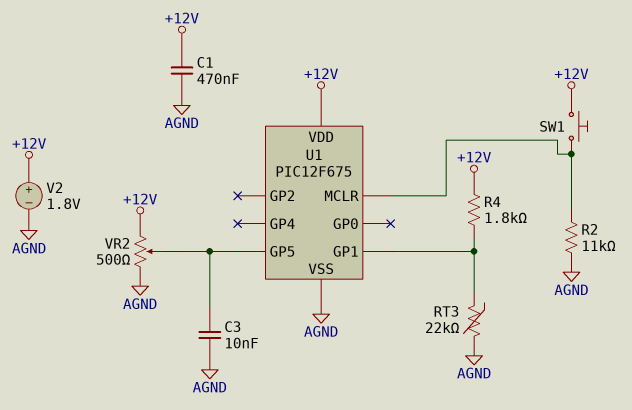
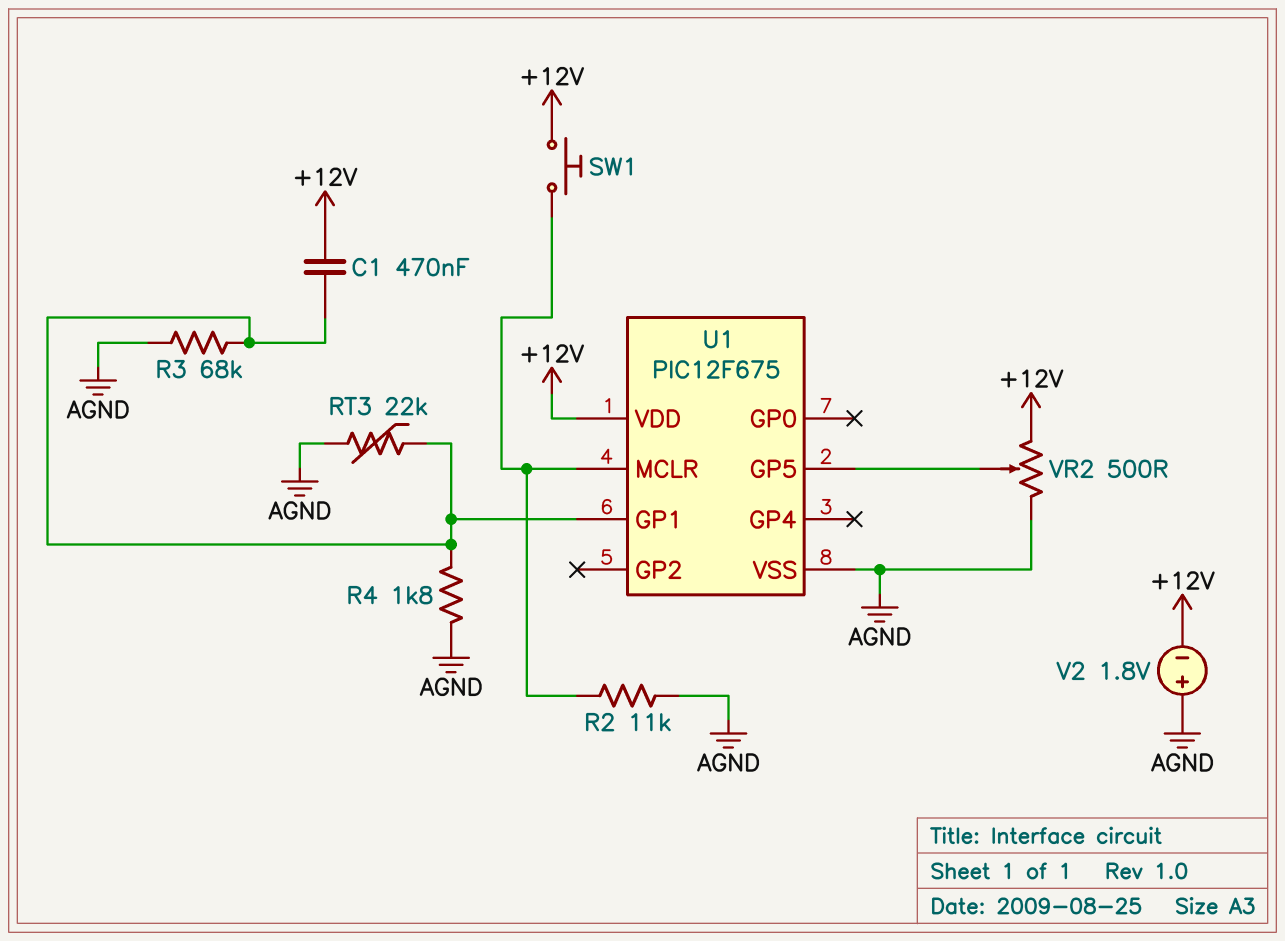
C1: 470nF (+12V, AGND) -> 470nF (+12V, U1/GP1)
C3: 10nF (AGND, U1/GP5) -> none
R3: none -> 68k (AGND, U1/GP1)
R4: 1.8k (+12V, U1/GP1) -> 1.8k (AGND, U1/GP1)
V2: 1.8V (plus +12V, minus AGND) -> 1.8V (plus AGND, minus +12V)

